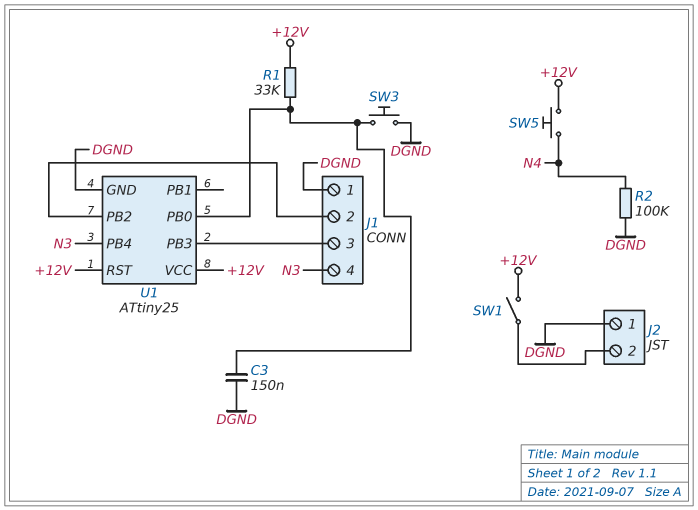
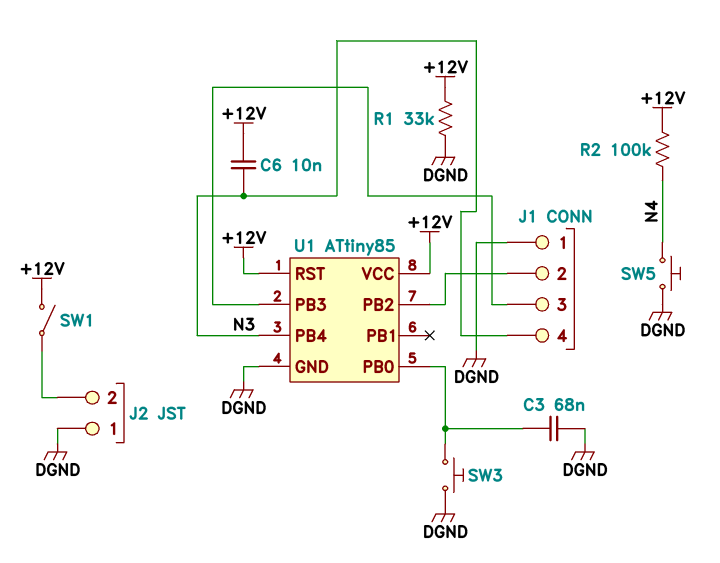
C3: 150nF (DGND, U1/PB0) -> 68nF (DGND, U1/PB0)
C6: none -> 10nF (+12V, N3)
R1: 33k (+12V, U1/PB0) -> 33k (+12V, DGND)
R2: 100k (DGND, N4) -> 100k (+12V, N4)
SW5: button (+12V, N4) -> button (DGND, N4)
U1: ATtiny25 -> ATtiny85

